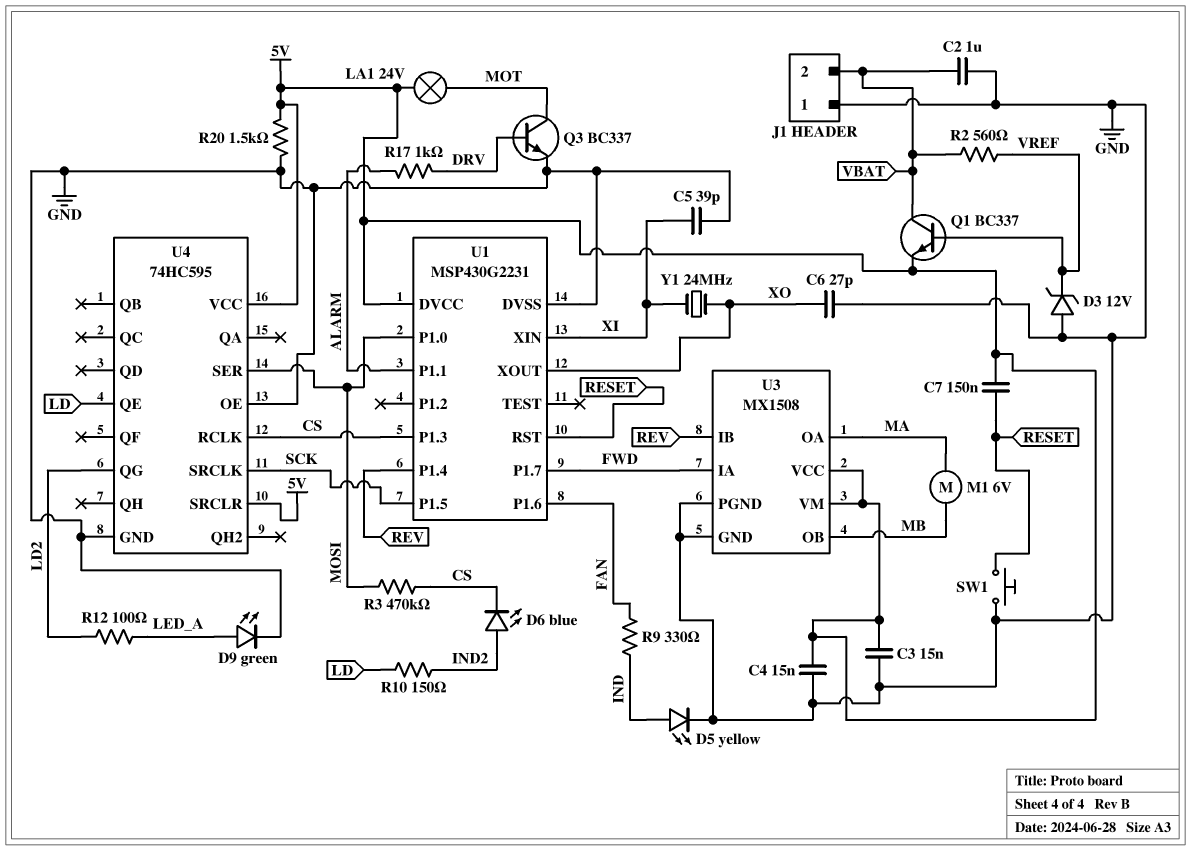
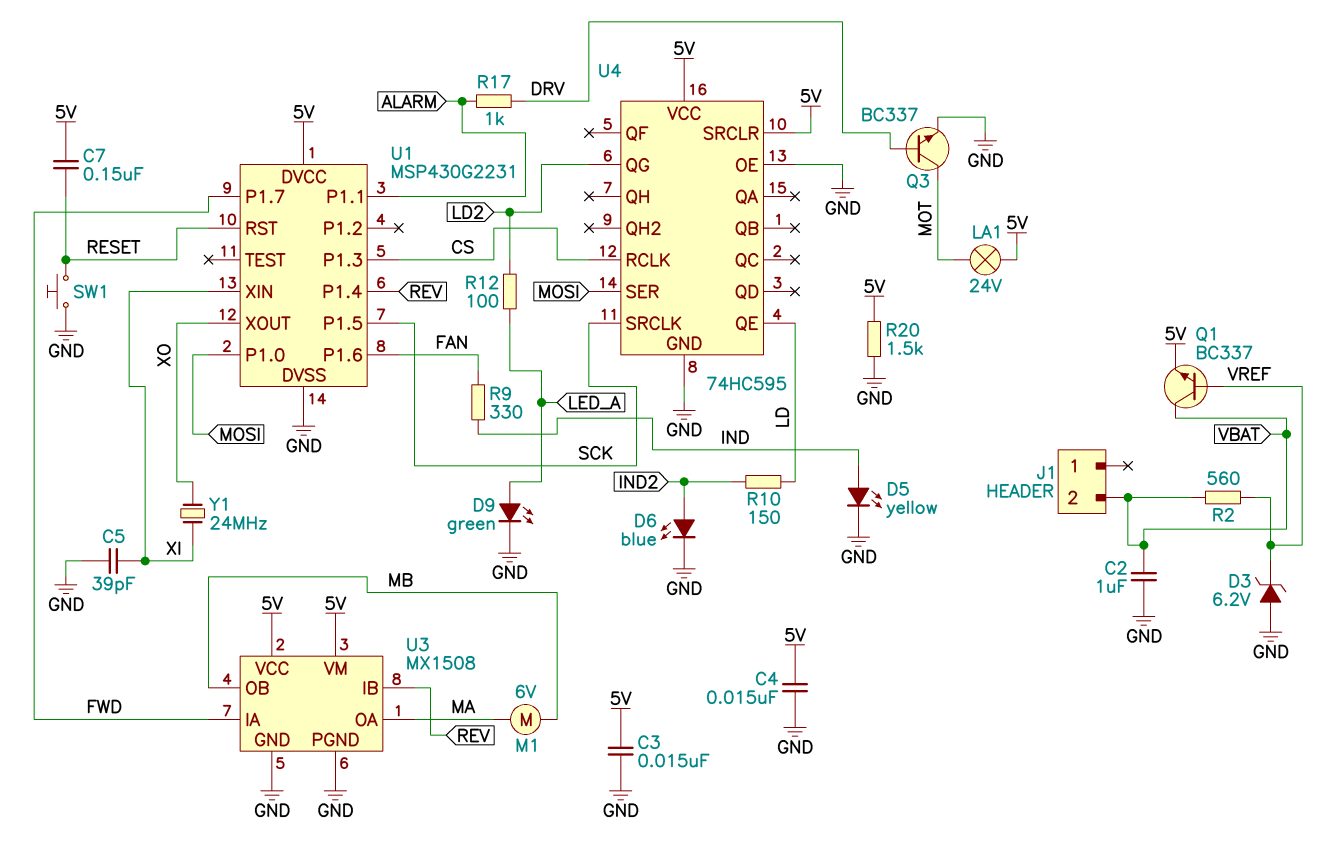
C6: 27pF (GND, XO) -> none
D3: zener 12V (A GND, K VREF) -> zener 6.2V (A GND, K VREF)
D6: LED blue (A IND2, K CS) -> LED blue (A IND2, K GND)
J1 pin 1: GND -> none
R3: 470k (CS, MOSI) -> none

